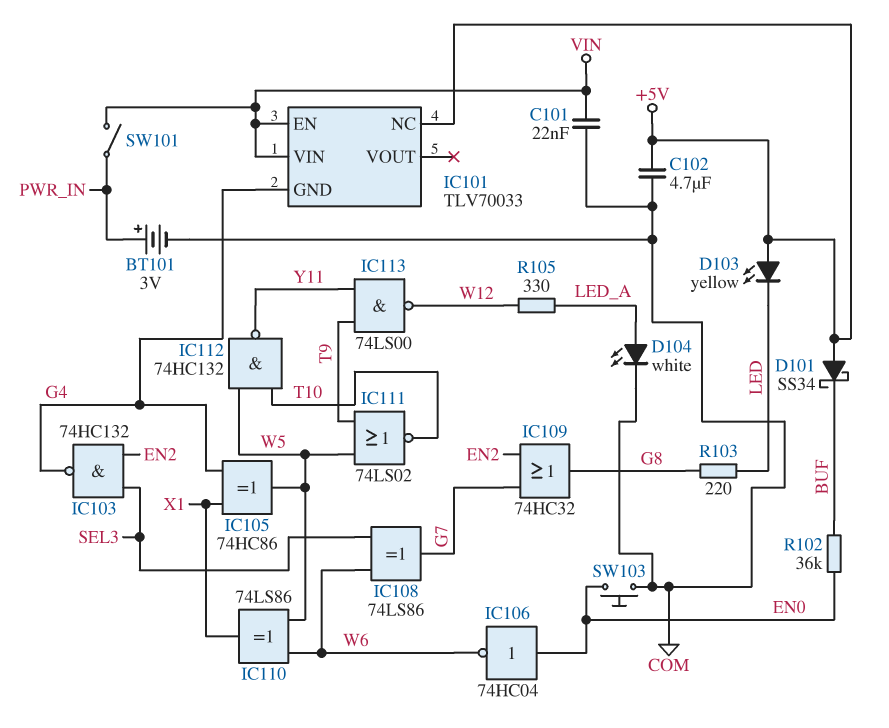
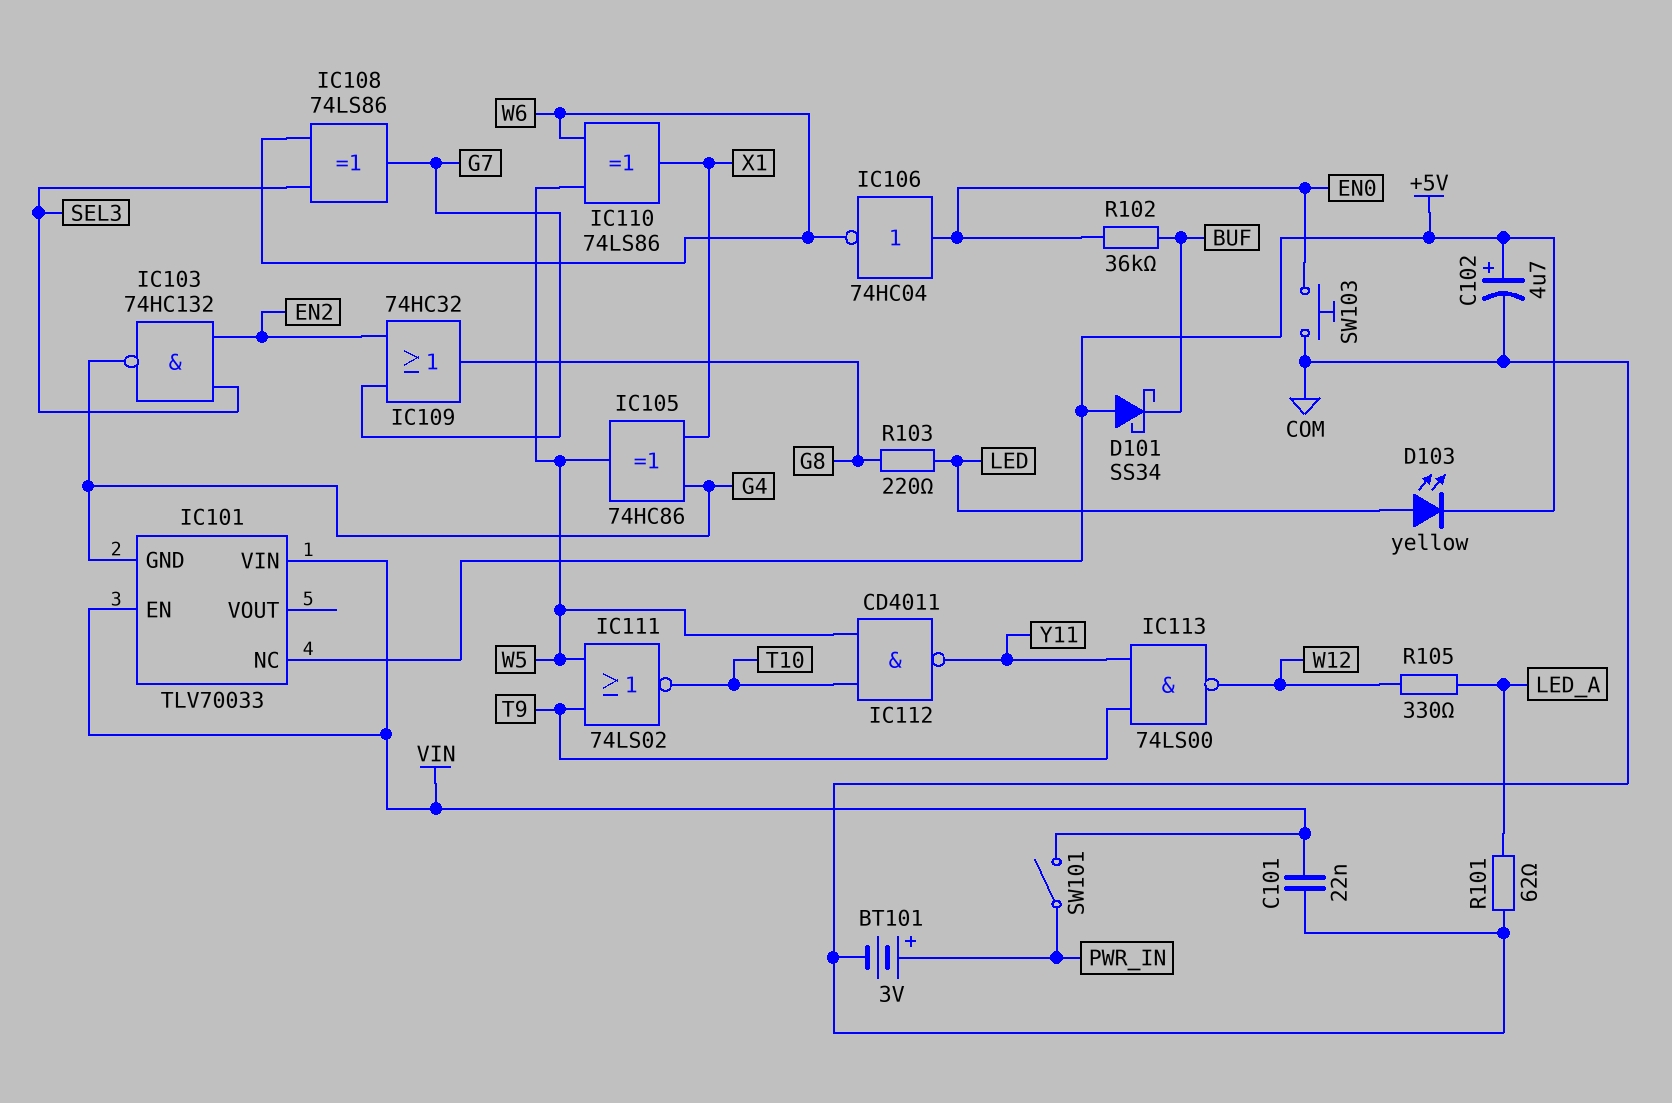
C102: 4.7uF (+5V, COM) -> 4.7uF (plus +5V, minus COM)
D103: LED yellow (A +5V, K LED) -> LED yellow (A LED, K +5V)
D104: LED white (A LED_A, K COM) -> none
IC112: NAND 74HC132 (in T10, in W5, out Y11) -> NAND CD4011 (in T10, in W5, out Y11)
R101: none -> 62 (COM, LED_A)

